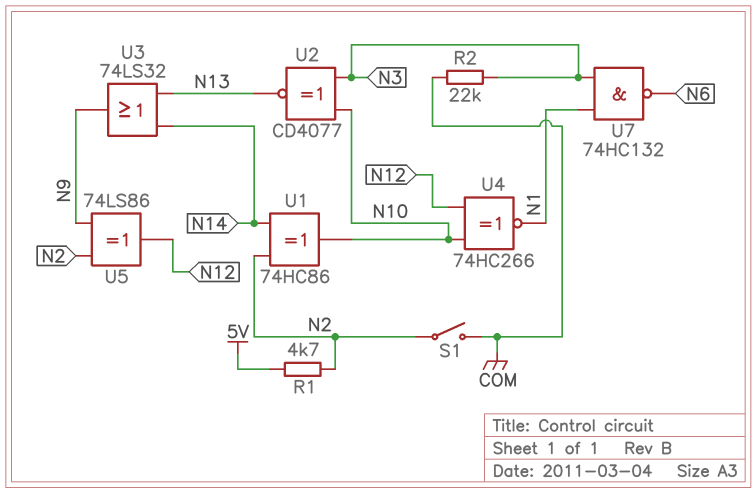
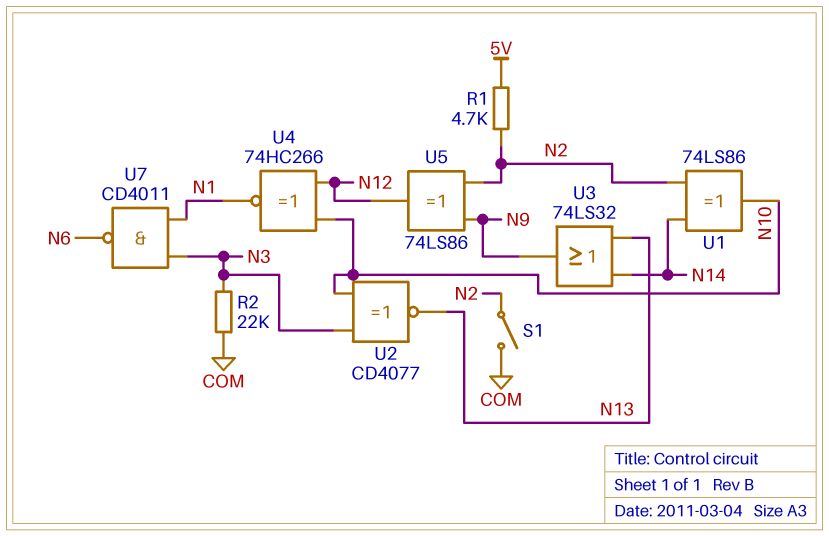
U1: XOR 74HC86 (in N2, in N14, out N10) -> XOR 74LS86 (in N2, in N14, out N10)
U7: NAND 74HC132 (in N1, in N3, out N6) -> NAND CD4011 (in N1, in N3, out N6)

